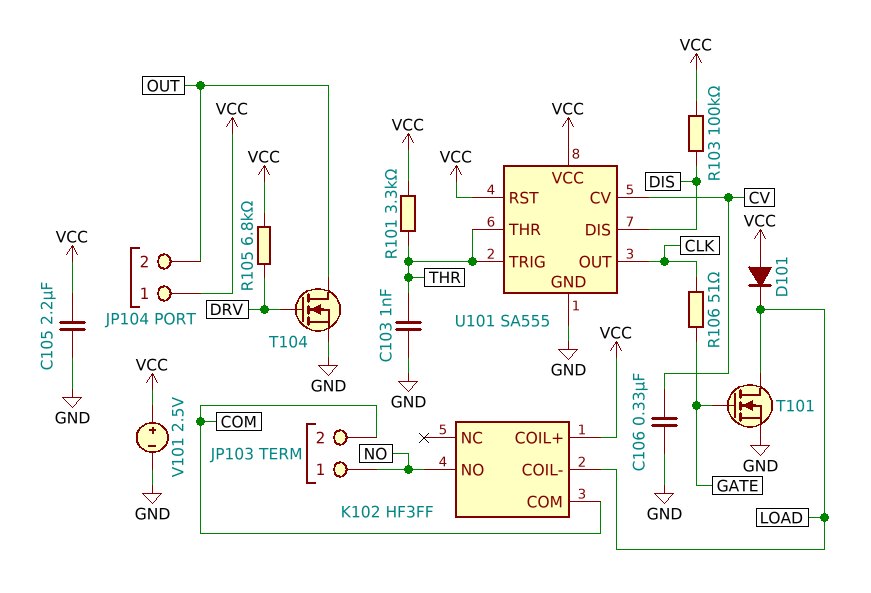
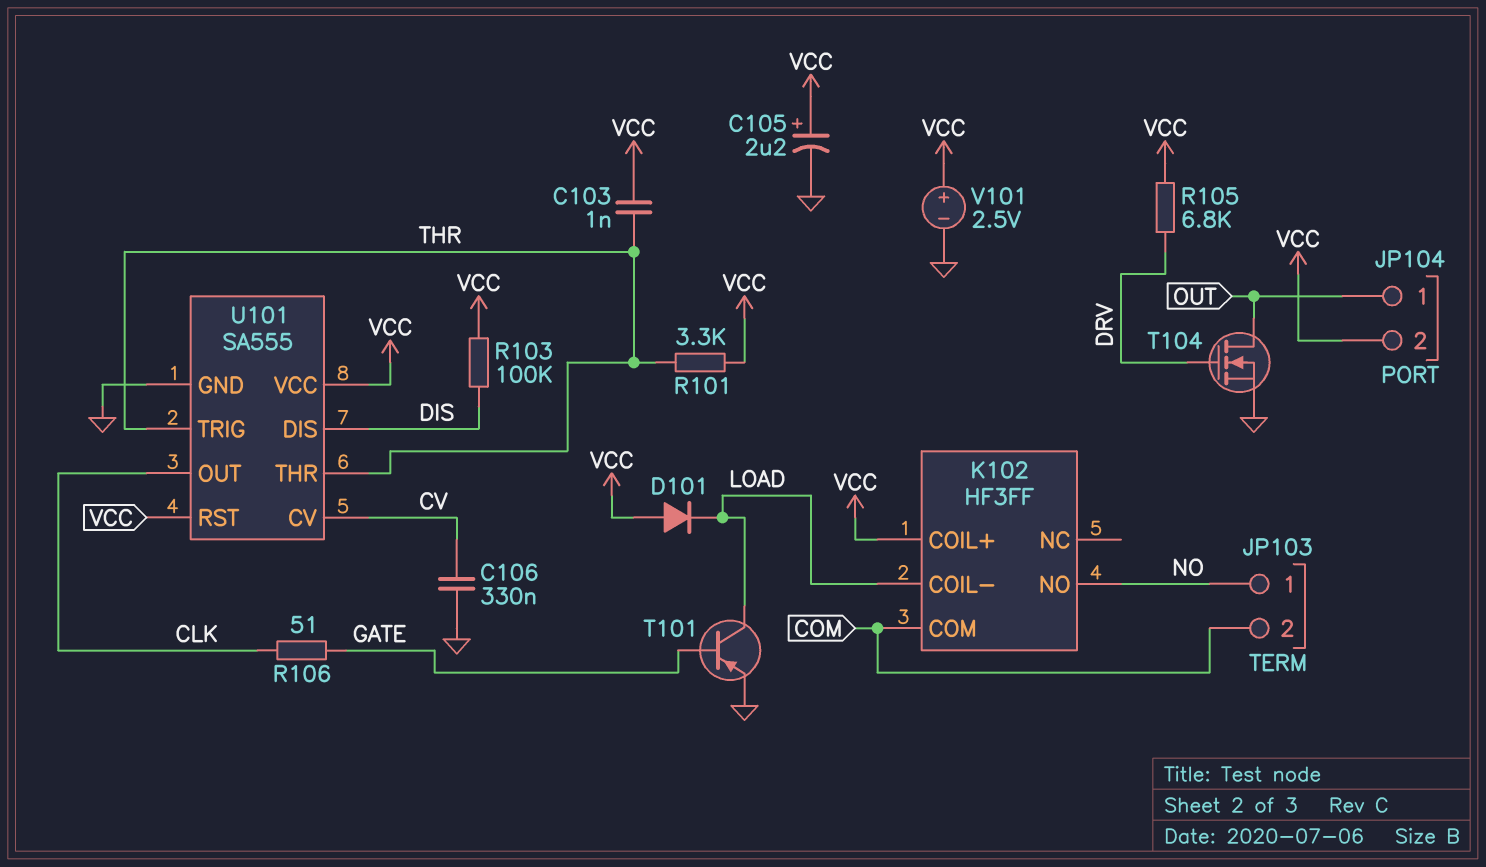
C103: 1nF (GND, THR) -> 1nF (THR, VCC)
C105: 2.2uF (GND, VCC) -> 2.2uF (plus VCC, minus GND)
JP104 pin 1: VCC -> OUT
JP104 pin 2: OUT -> VCC
T101: NMOS (G GATE, D LOAD, S GND) -> PNP (B GATE, C LOAD, E GND)

